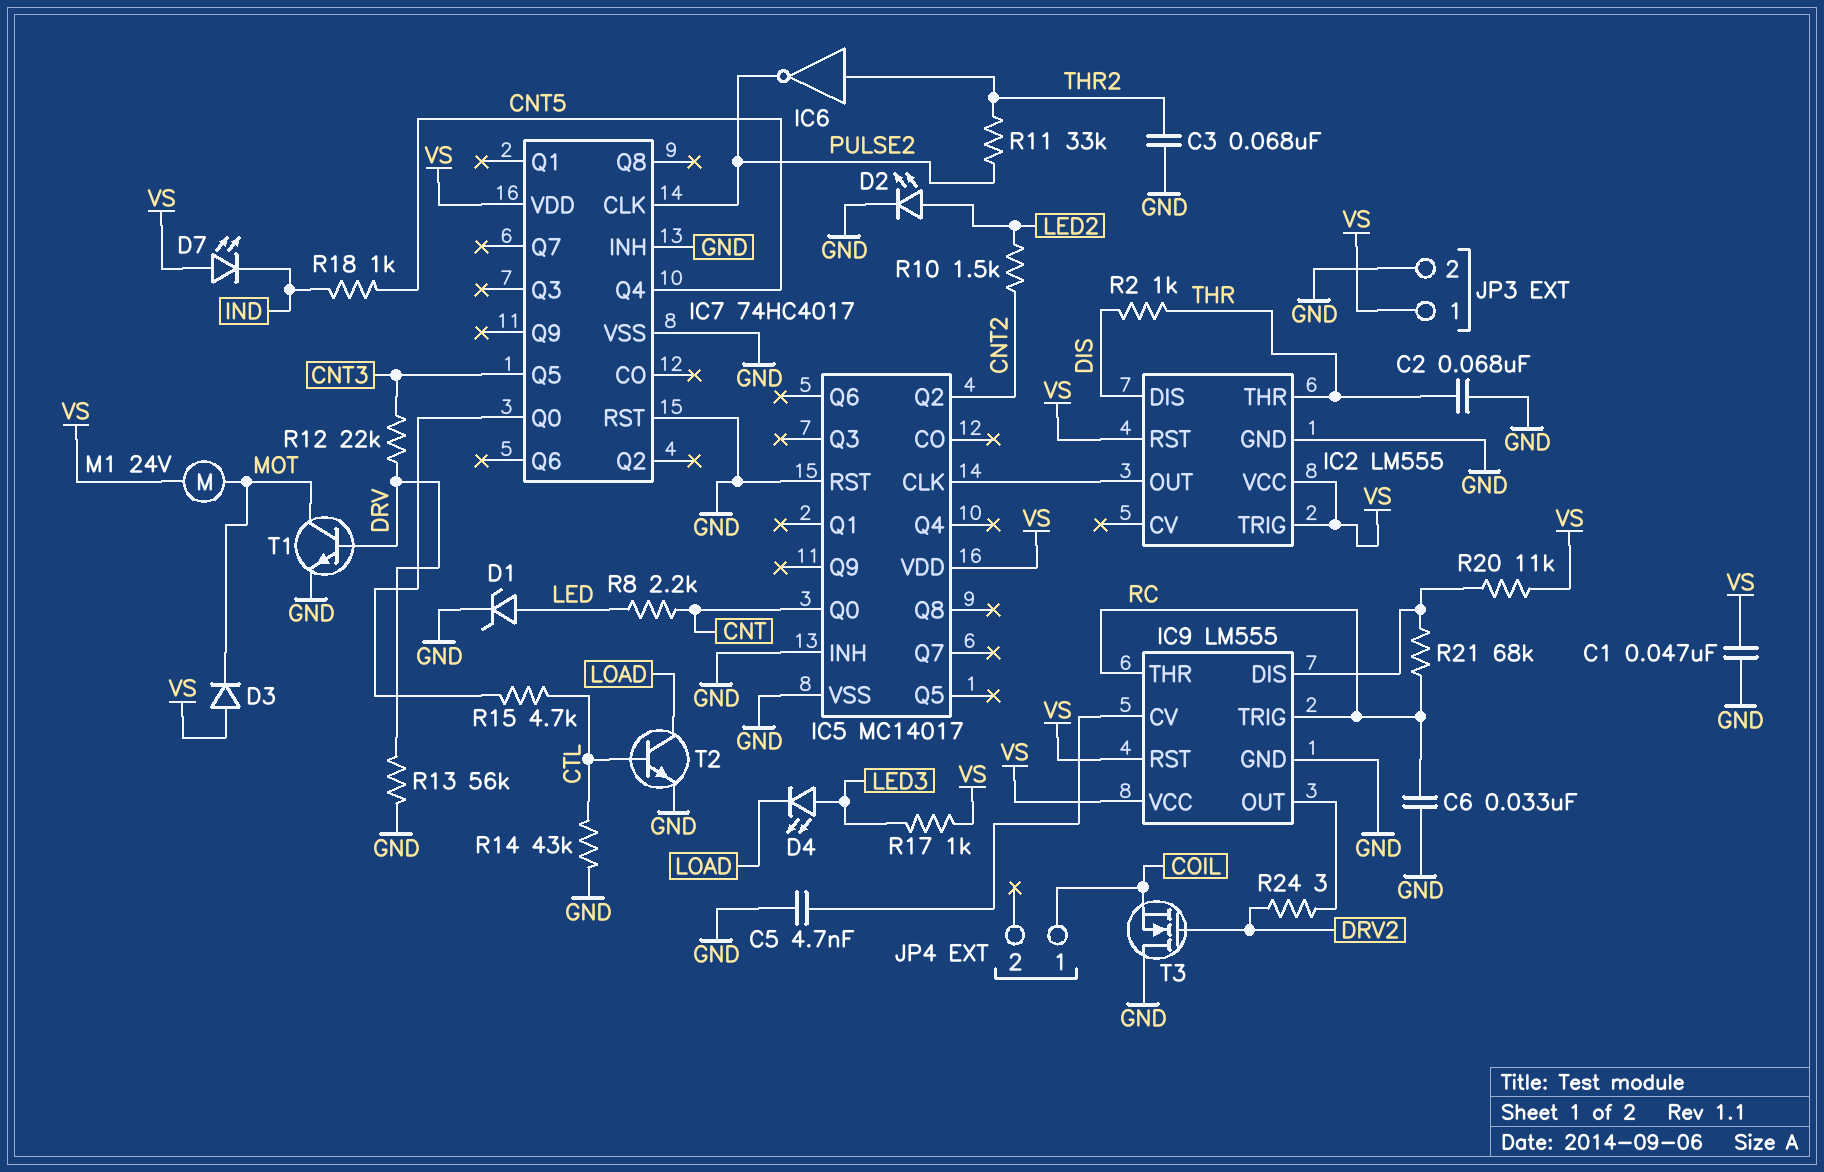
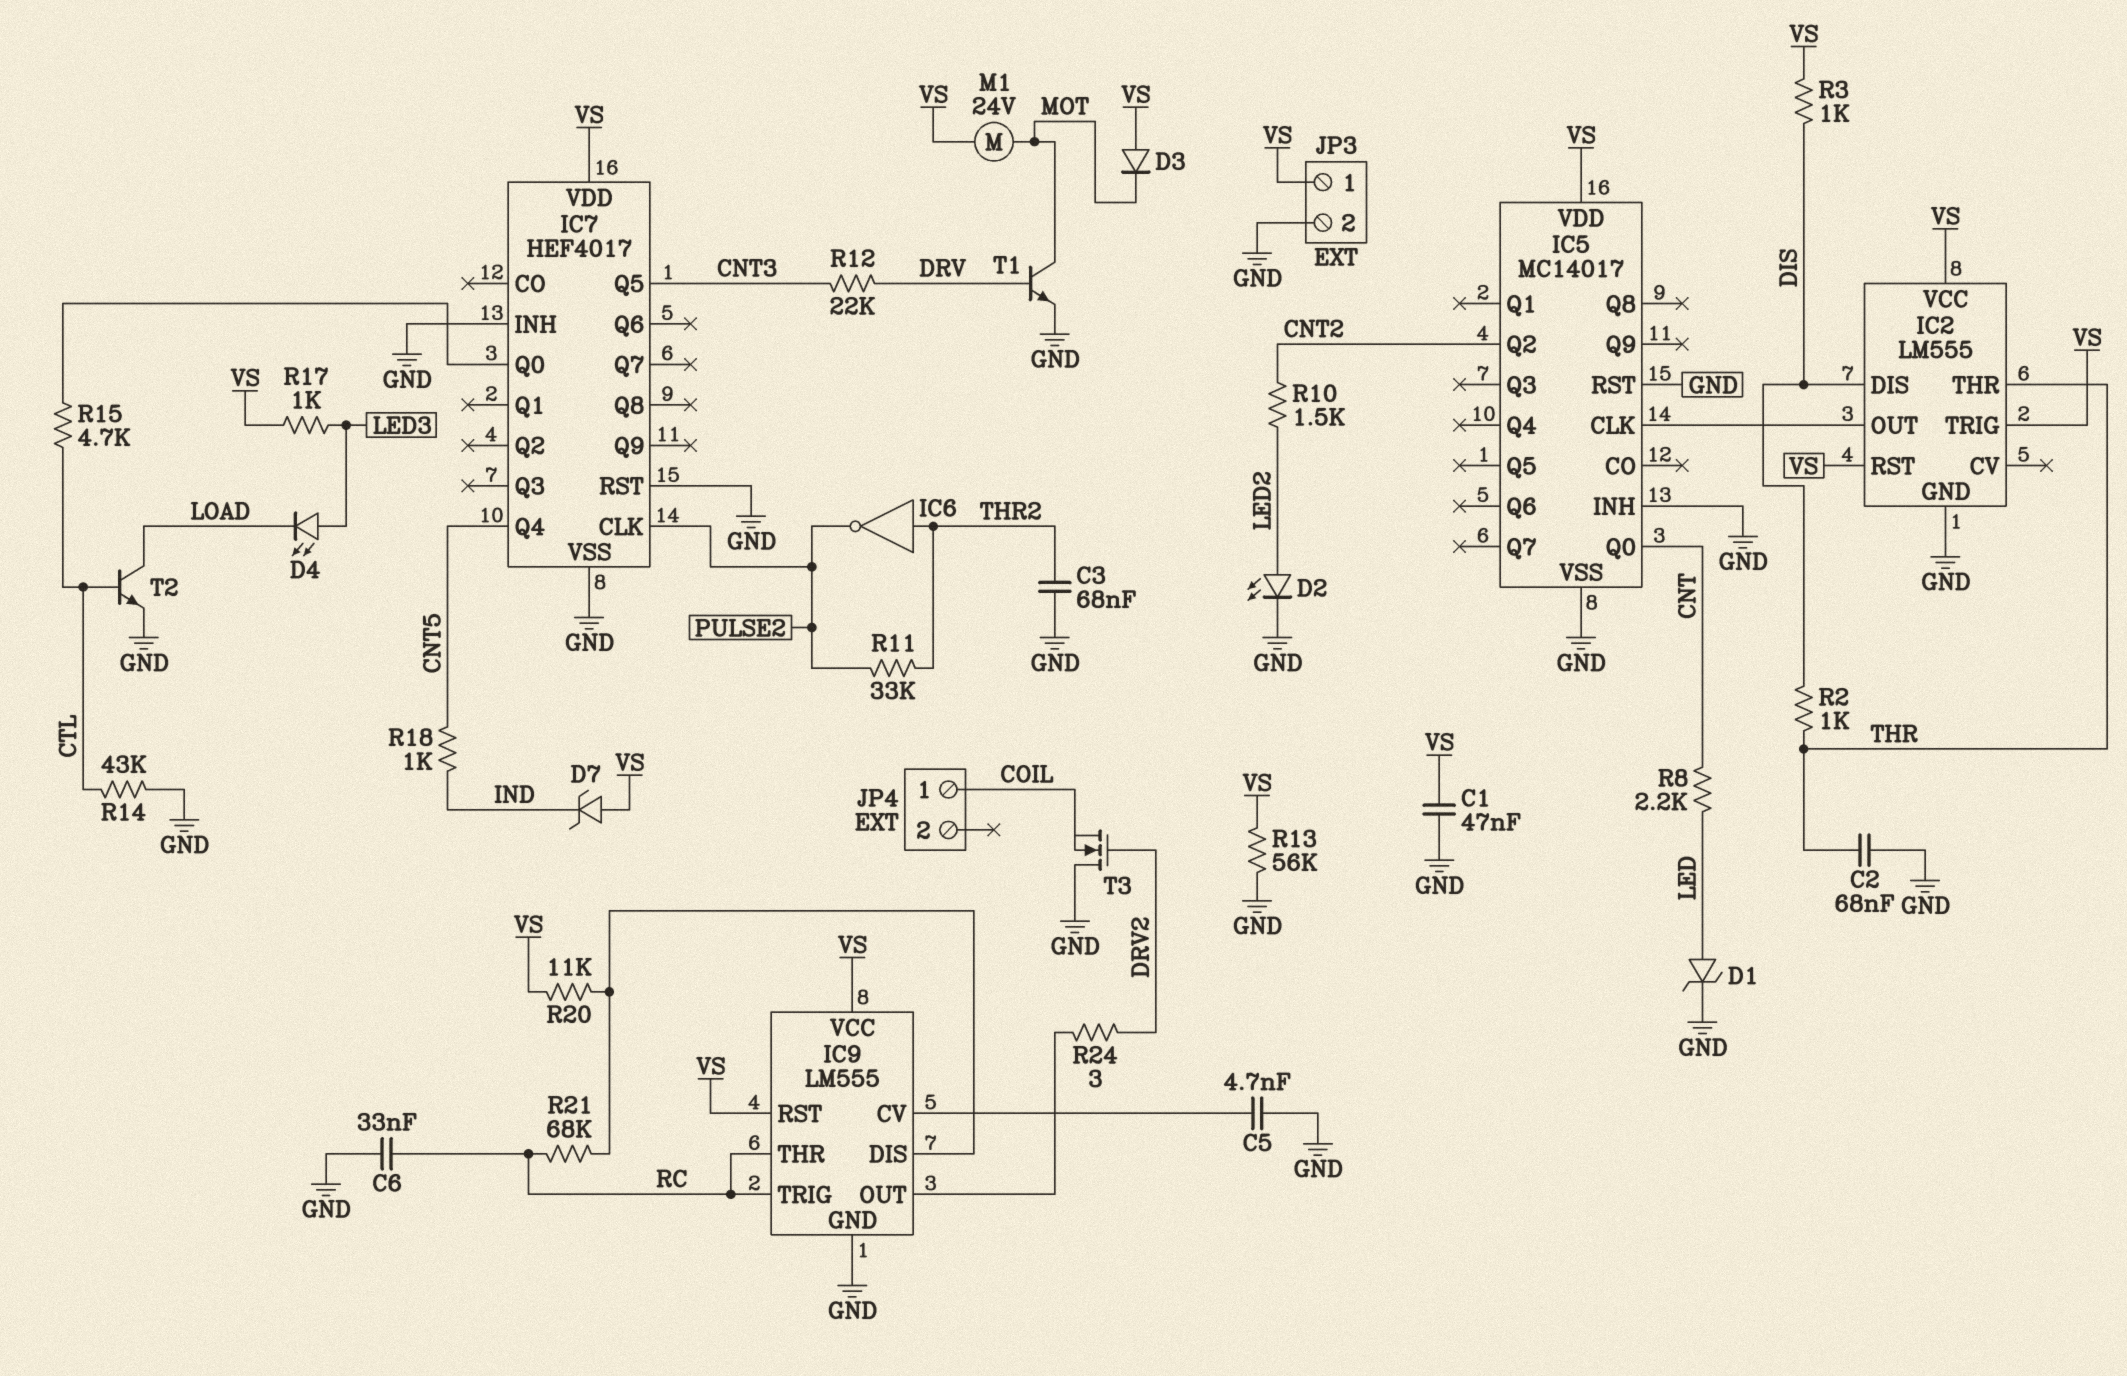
D7: LED (A VS, K IND) -> zener (A VS, K IND)
IC7: 74HC4017 -> HEF4017
R3: none -> 1k (DIS, VS)
R13: 56k (DRV, GND) -> 56k (GND, VS)

